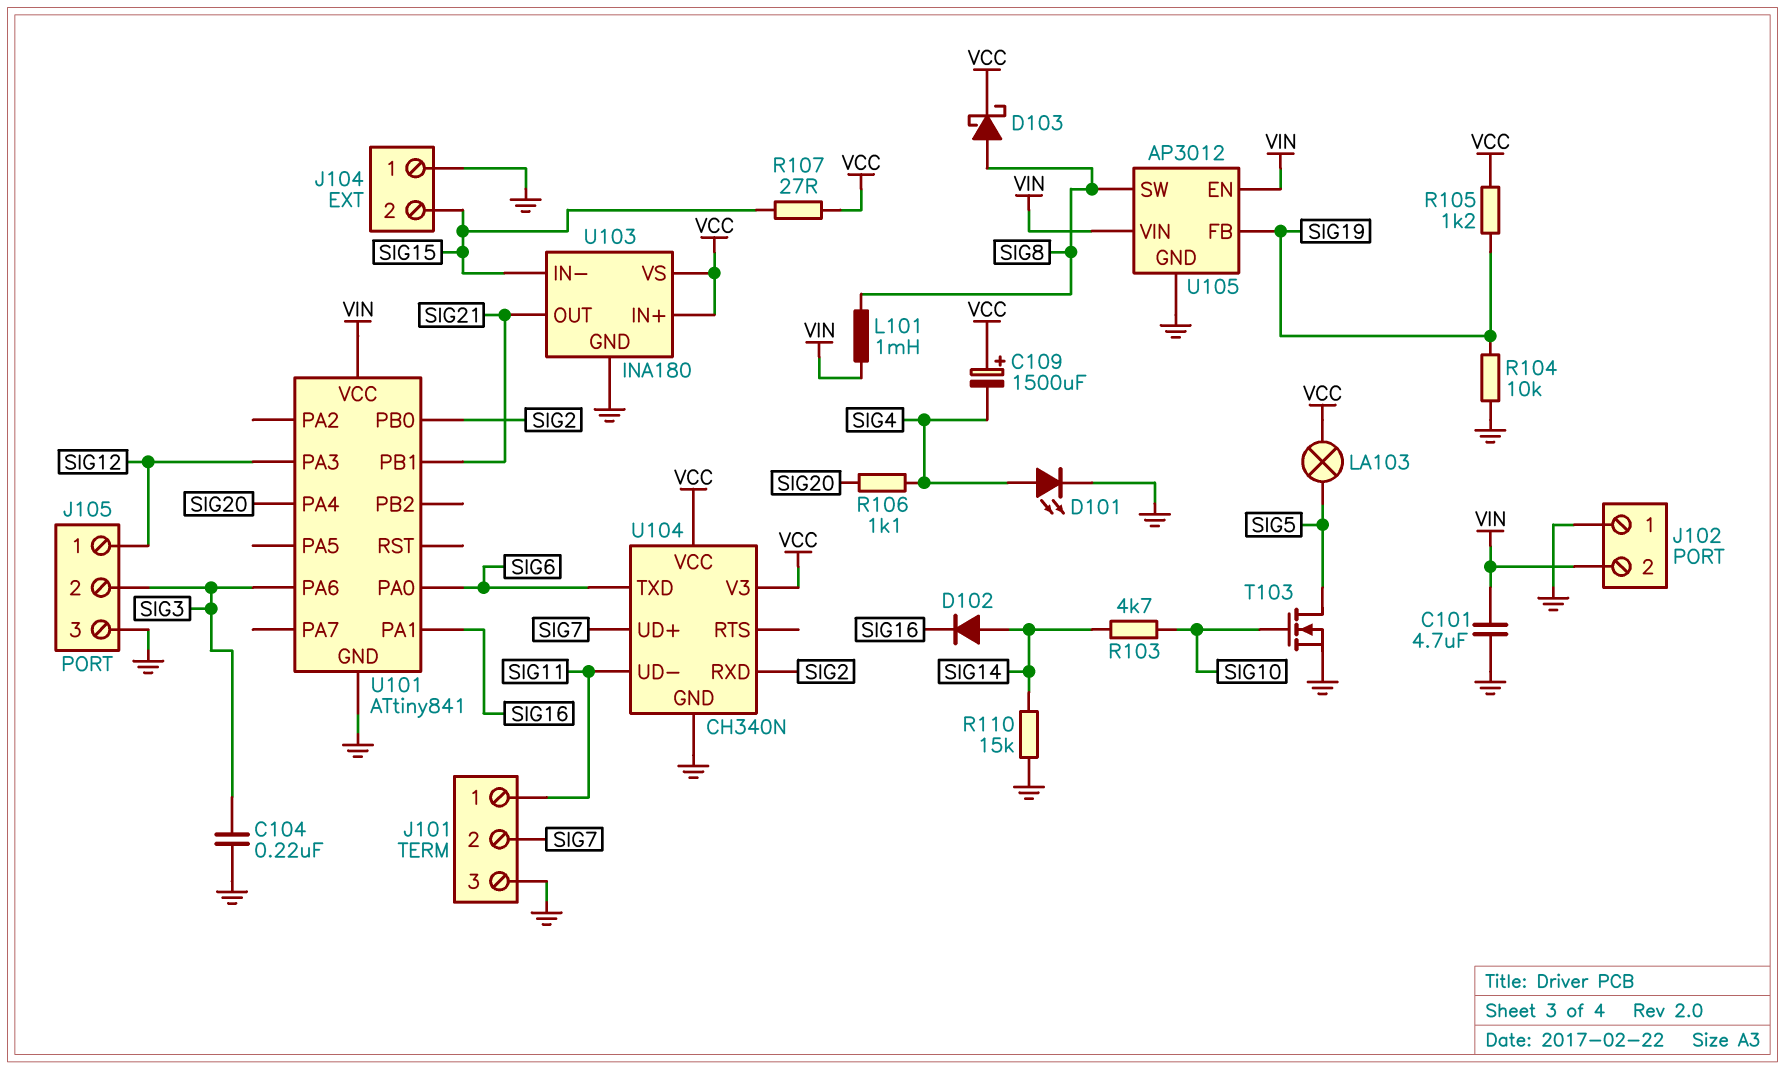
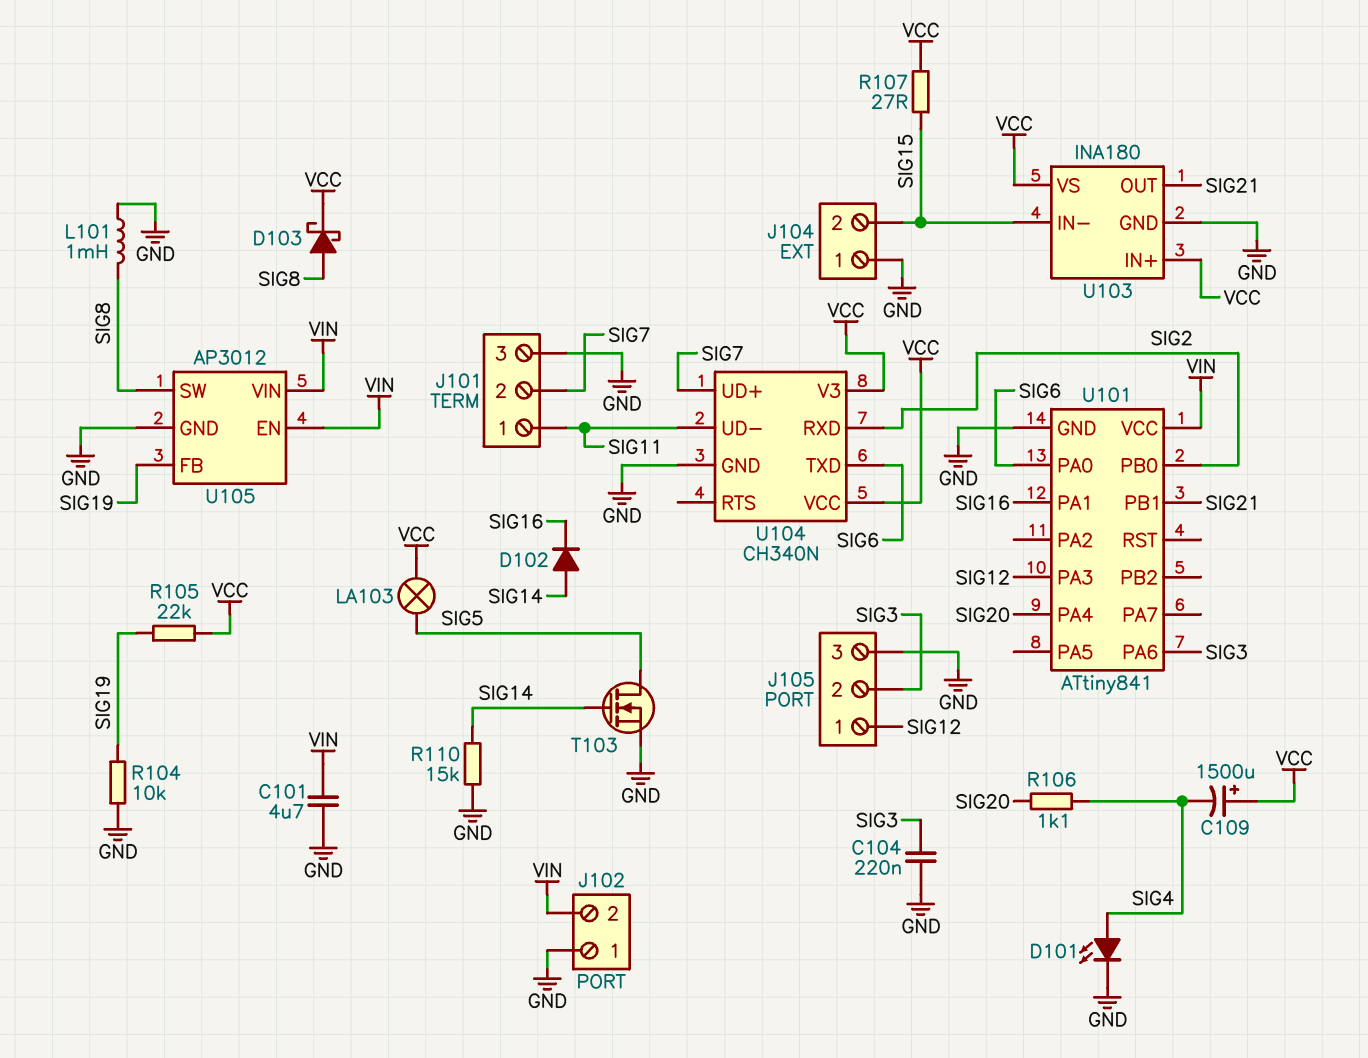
L101: 1mH (SIG8, VIN) -> 1mH (GND, SIG8)
R103: 4.7k (SIG10, SIG14) -> none
R105: 1.2k (SIG19, VCC) -> 22k (SIG19, VCC)
T103: NMOS (G SIG10, D SIG5, S GND) -> NMOS (G SIG14, D SIG5, S GND)

